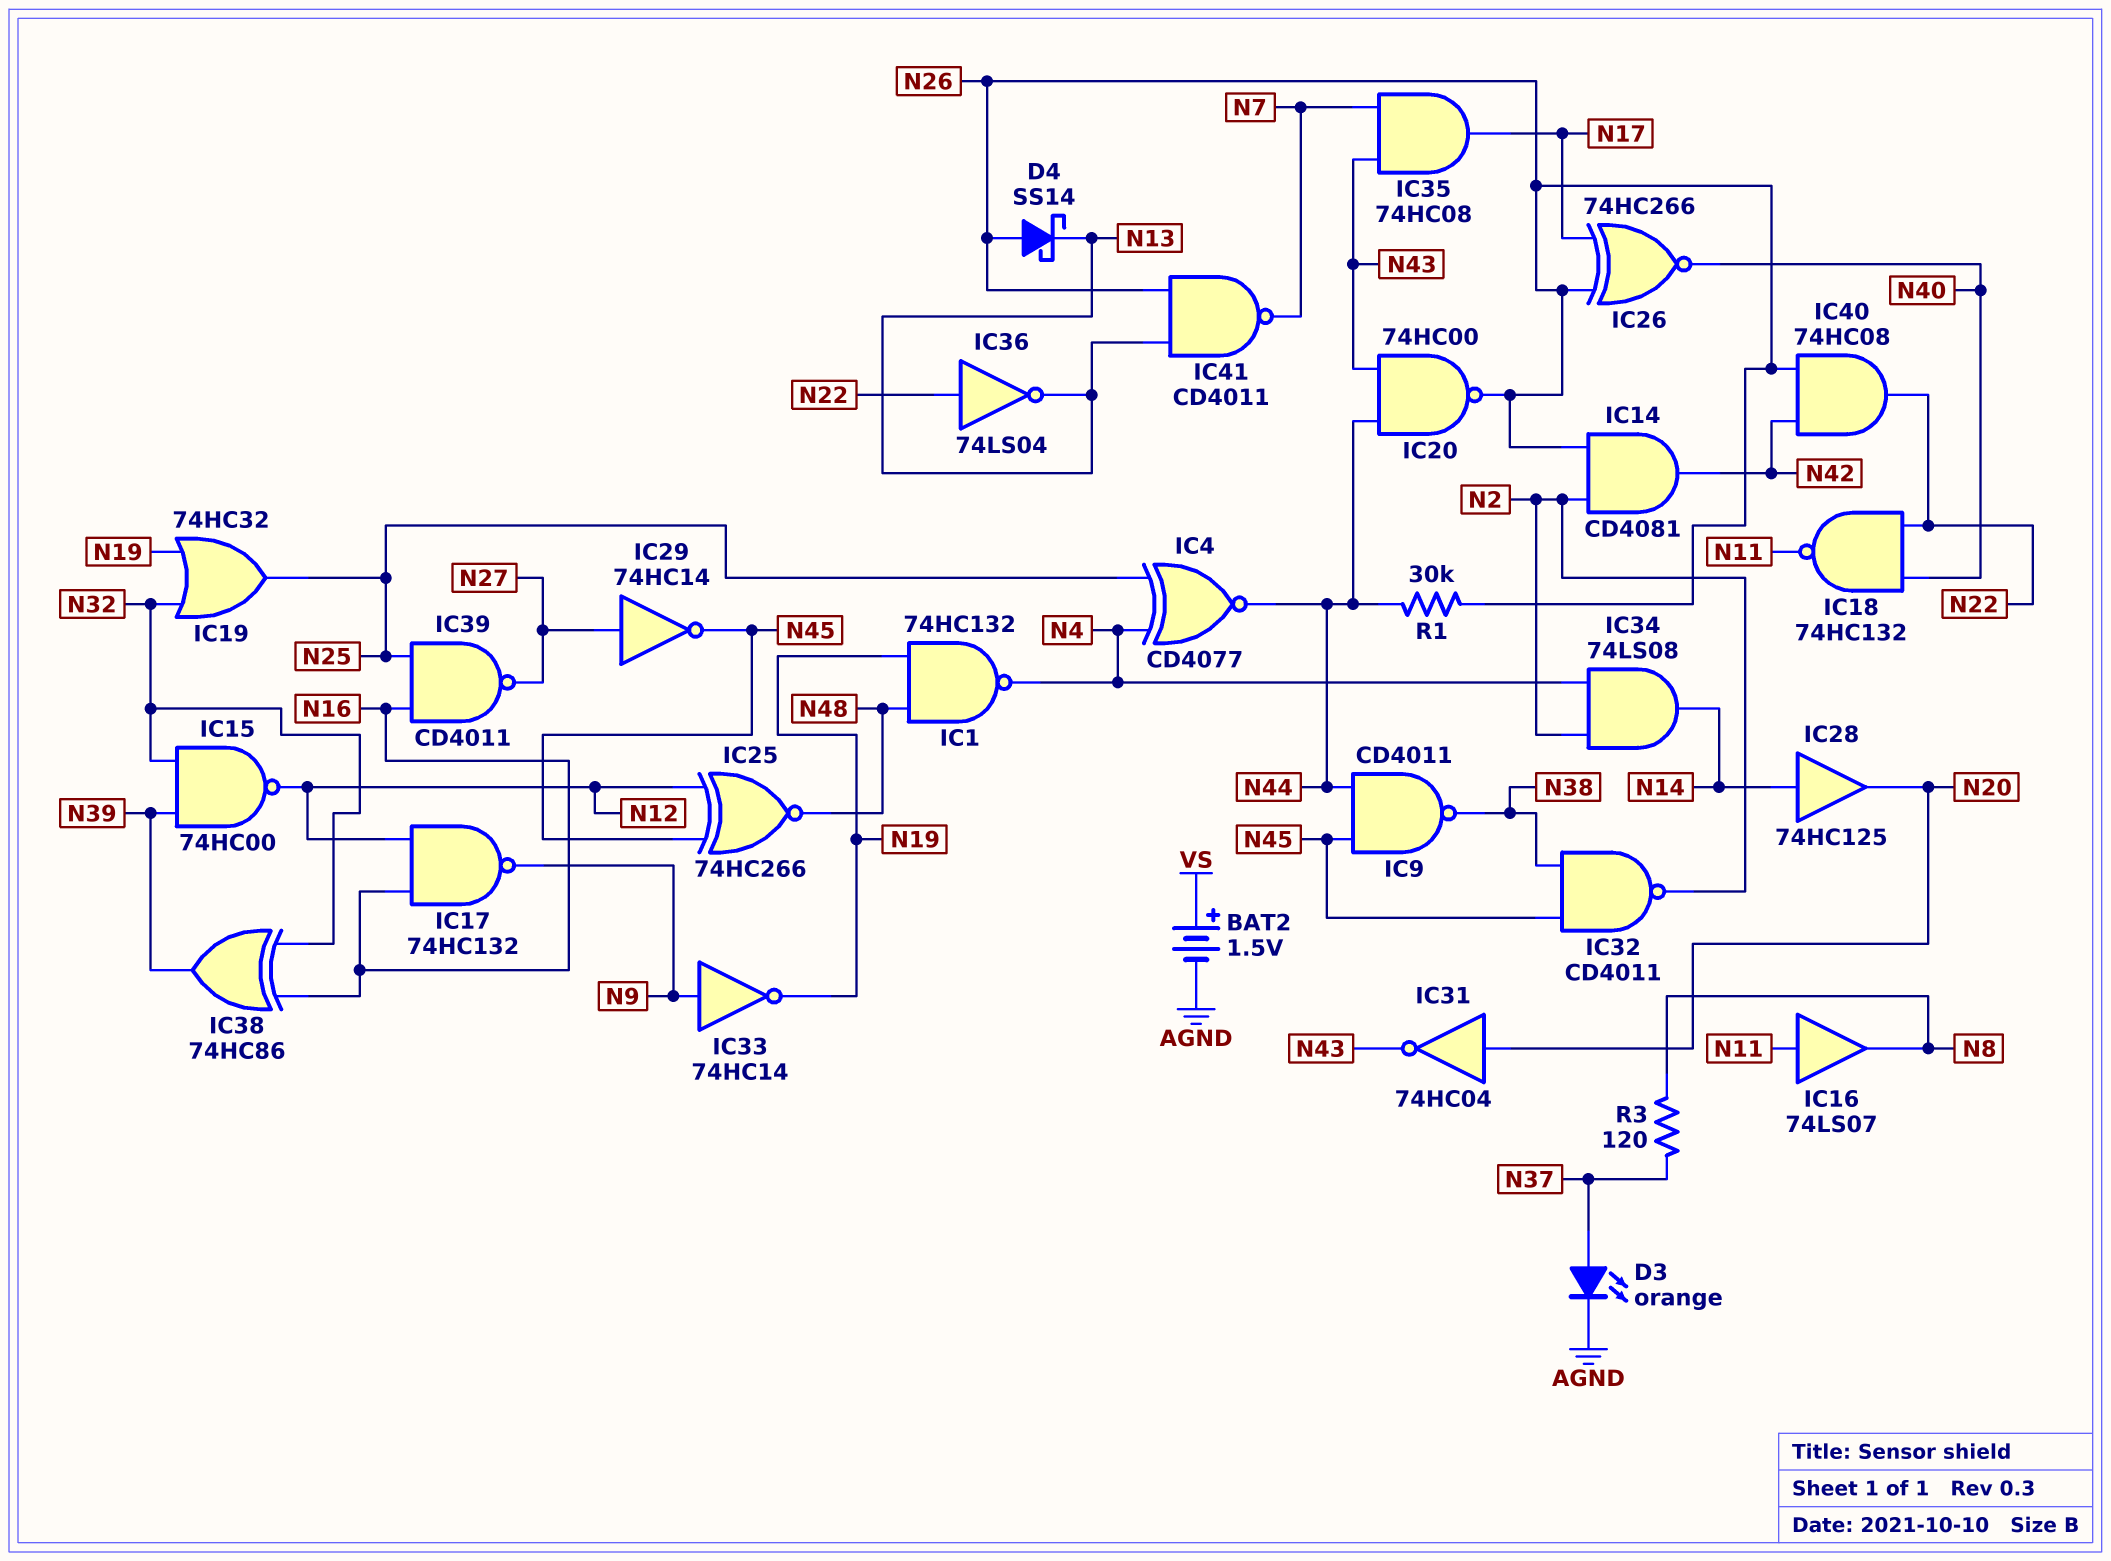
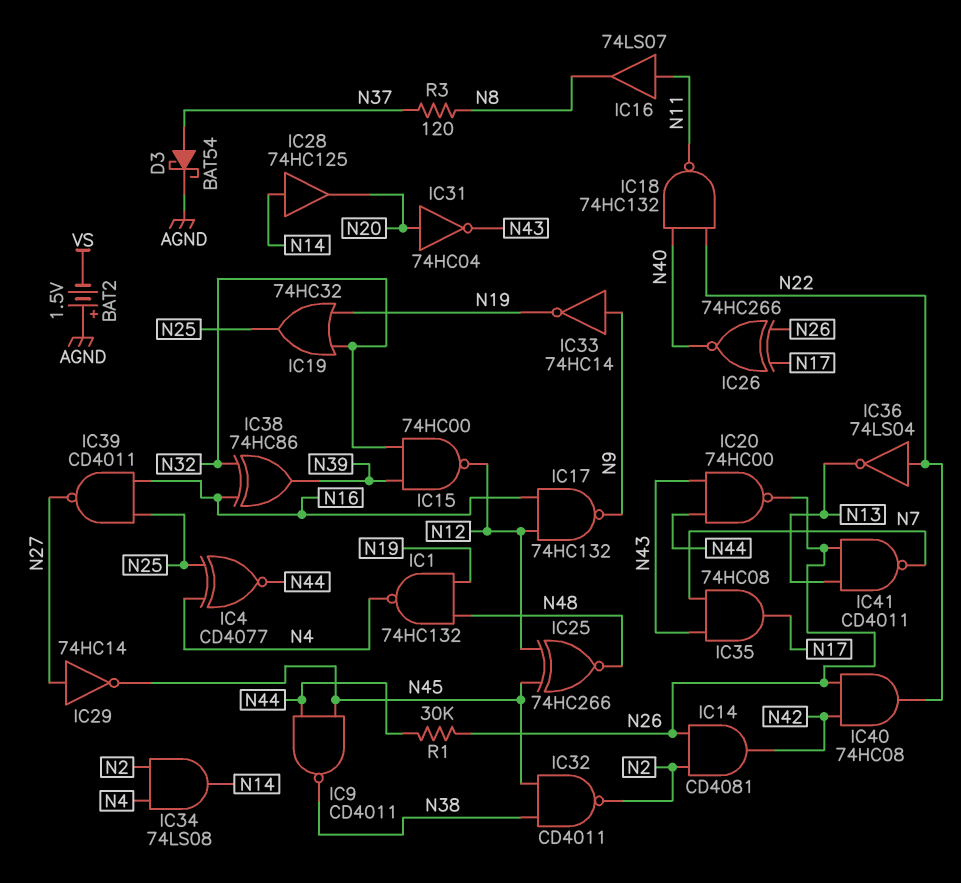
BAT2: 1.5V (plus VS, minus AGND) -> 1.5V (plus AGND, minus VS)
D3: LED orange (A N37, K AGND) -> schottky BAT54 (A N37, K AGND)
D4: schottky SS14 (A N26, K N13) -> none

